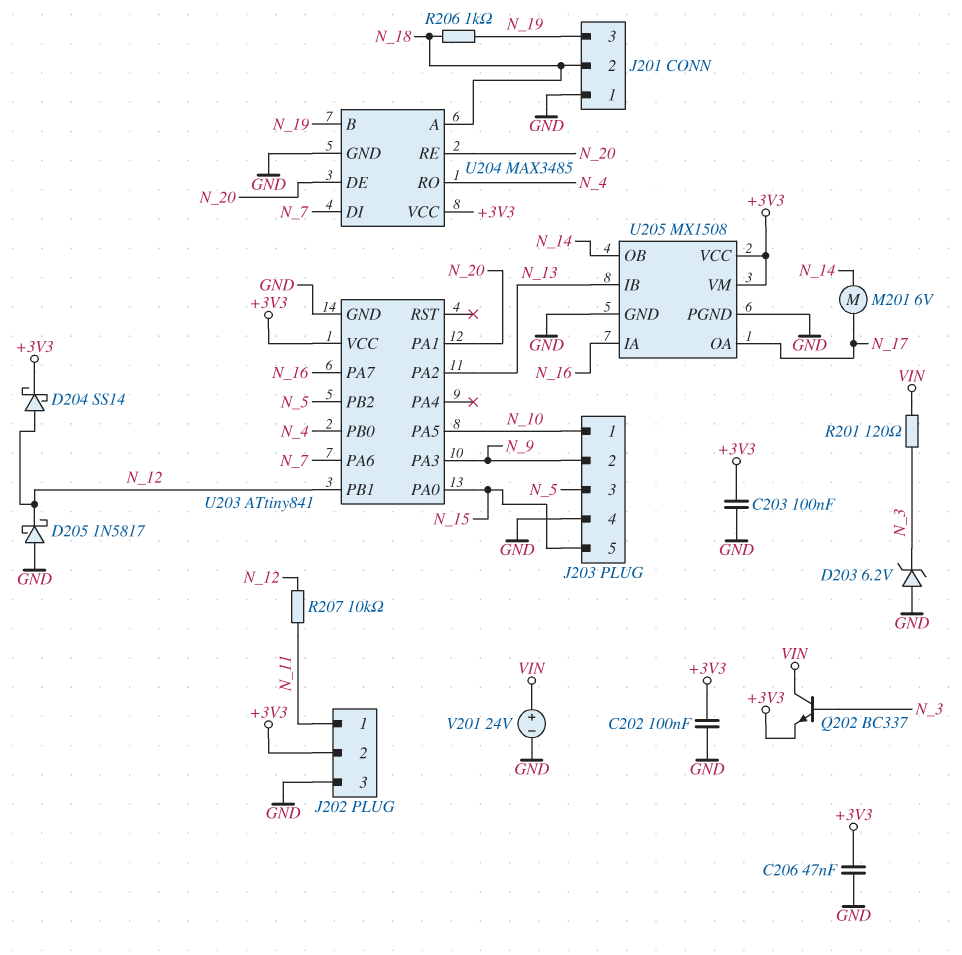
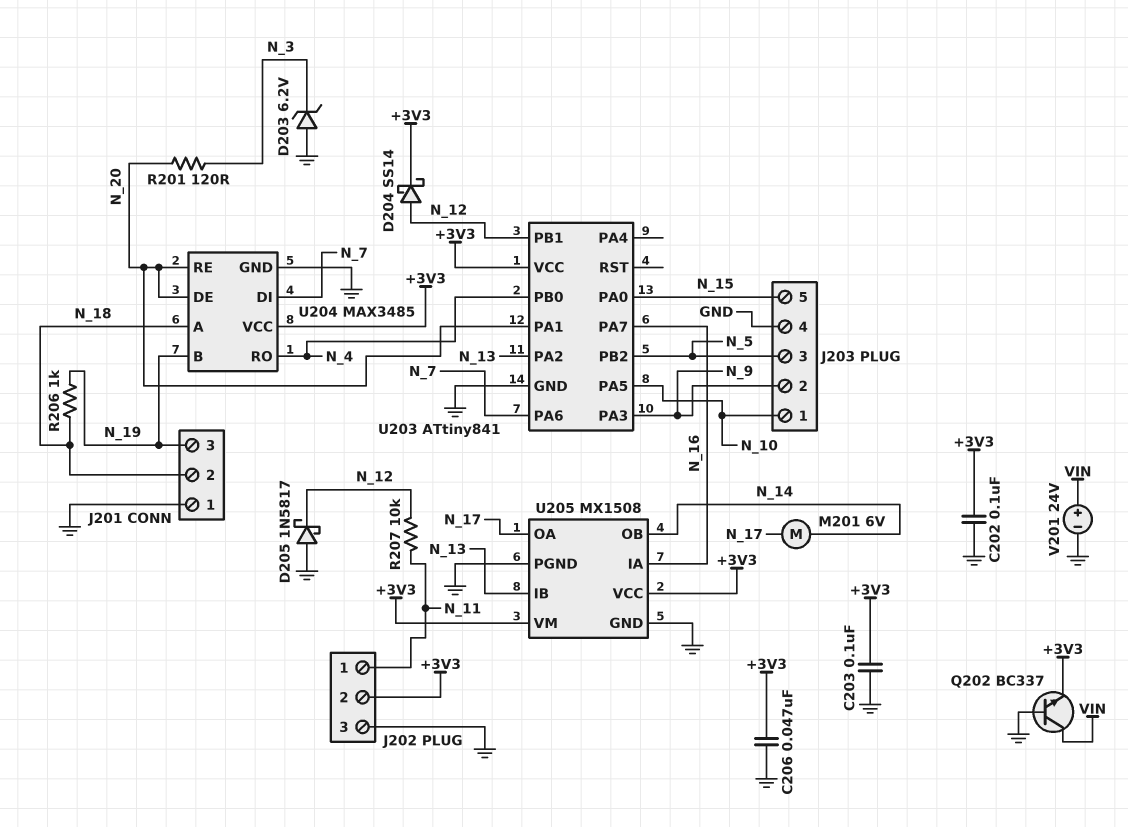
Q202: NPN BC337 (B N_3, C VIN, E +3V3) -> NPN BC337 (B GND, C VIN, E +3V3)
R201: 120 (N_3, VIN) -> 120 (N_3, N_20)

